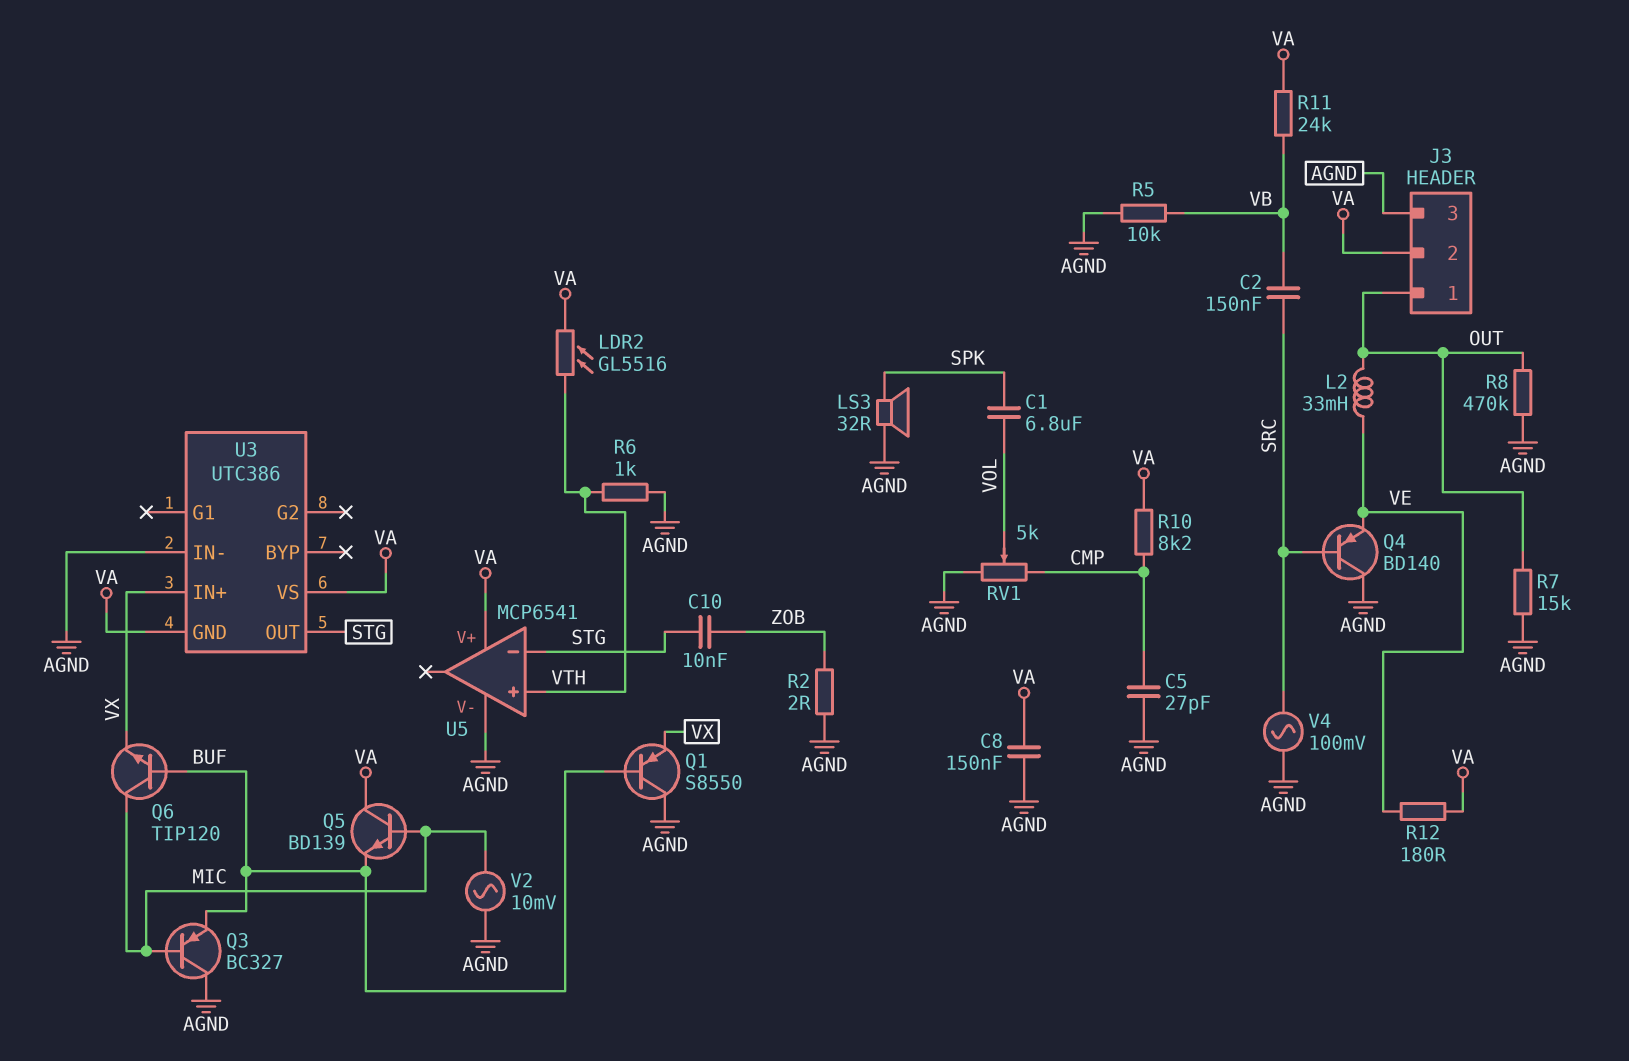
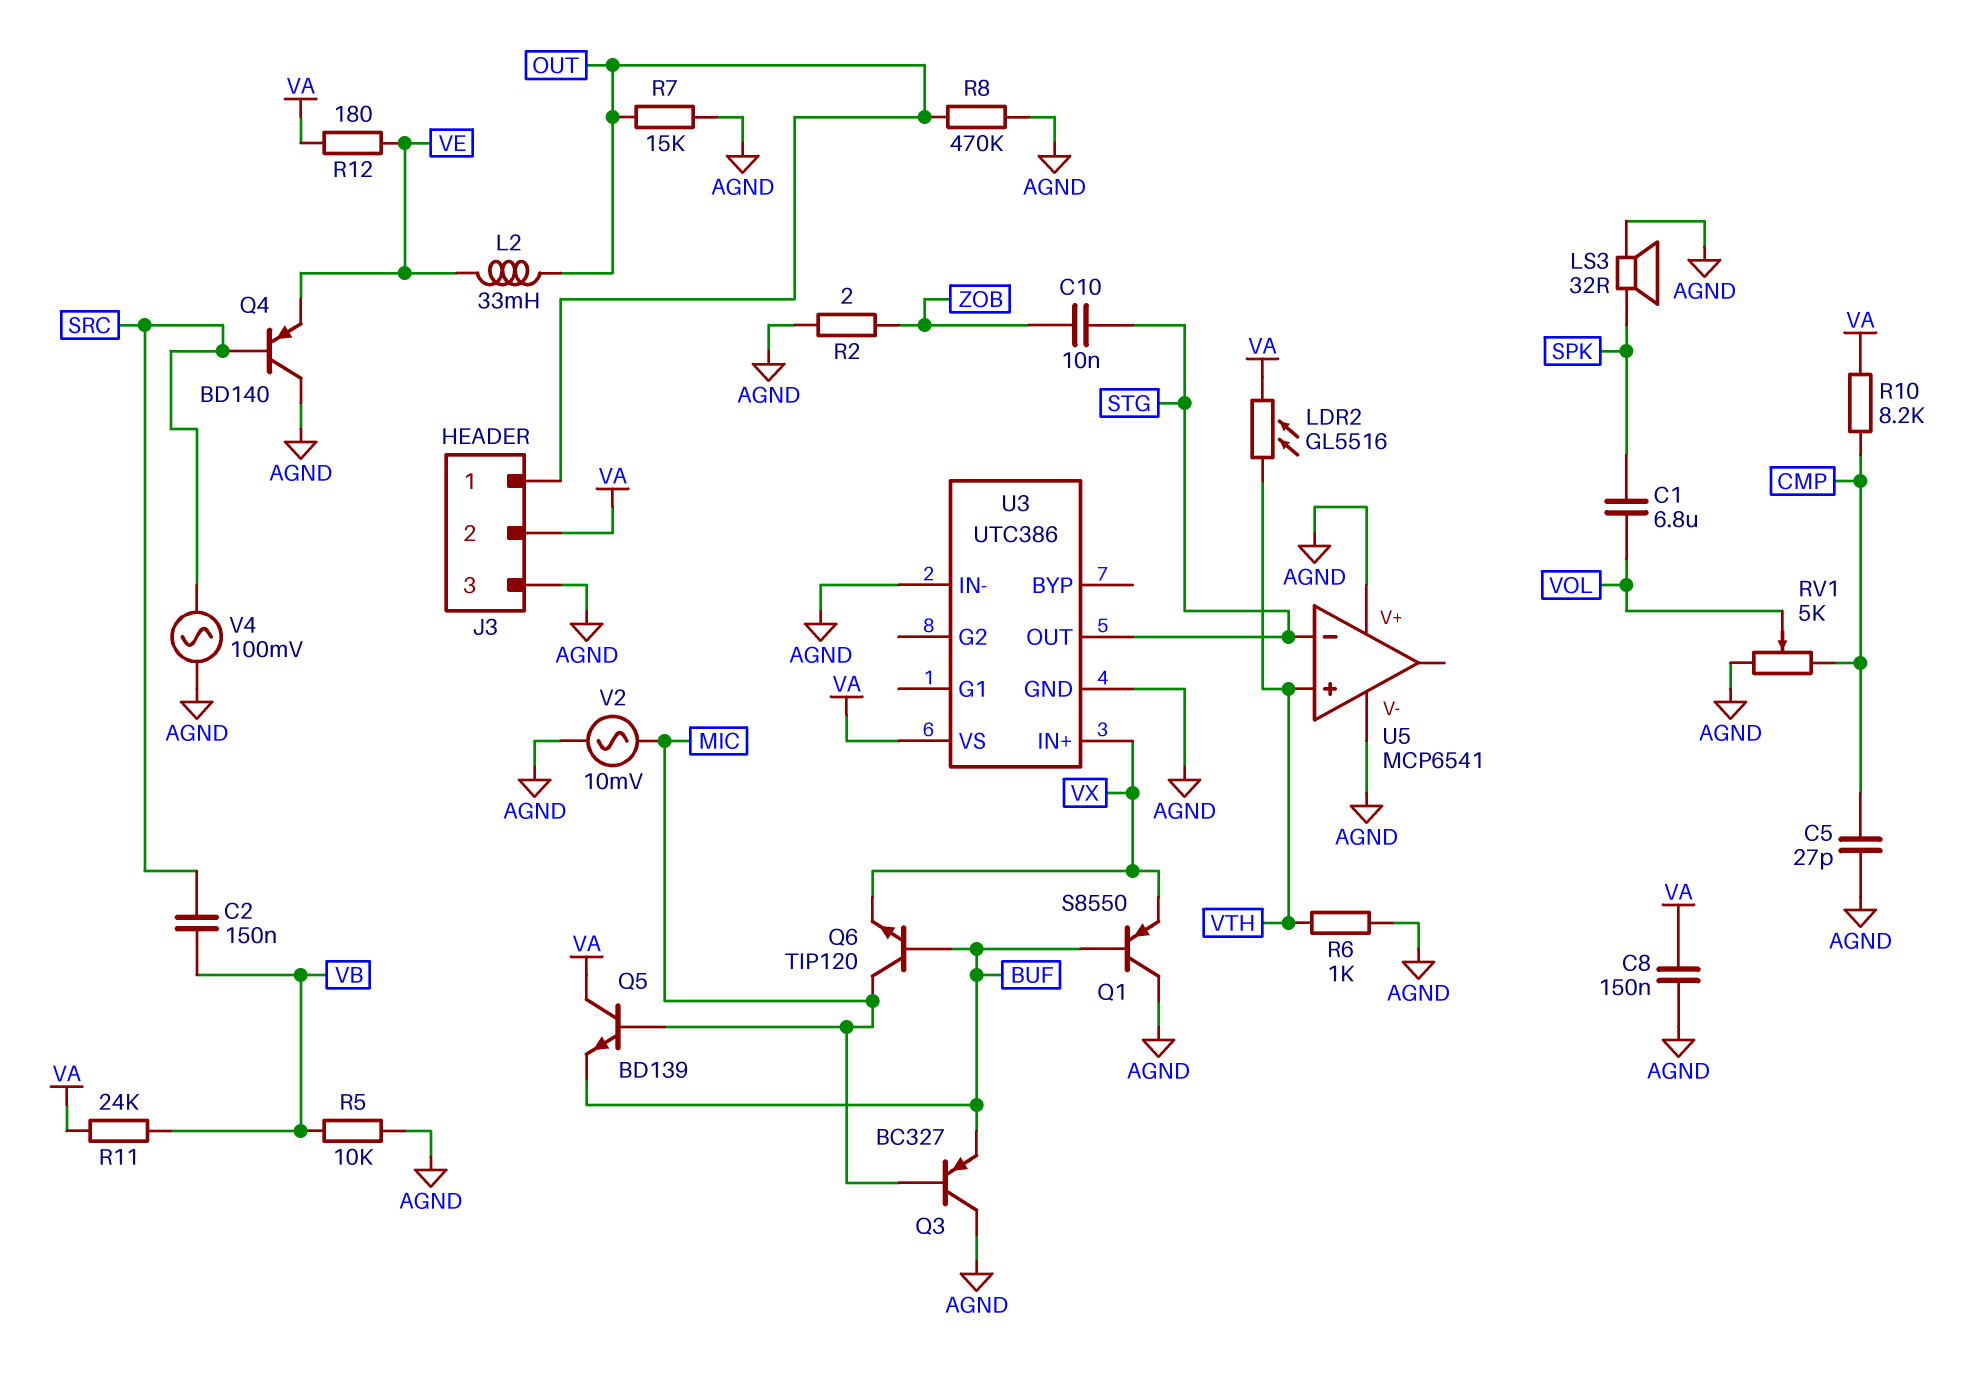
U3 pin GND: VA -> AGND
U5 pin V+: VA -> AGND

